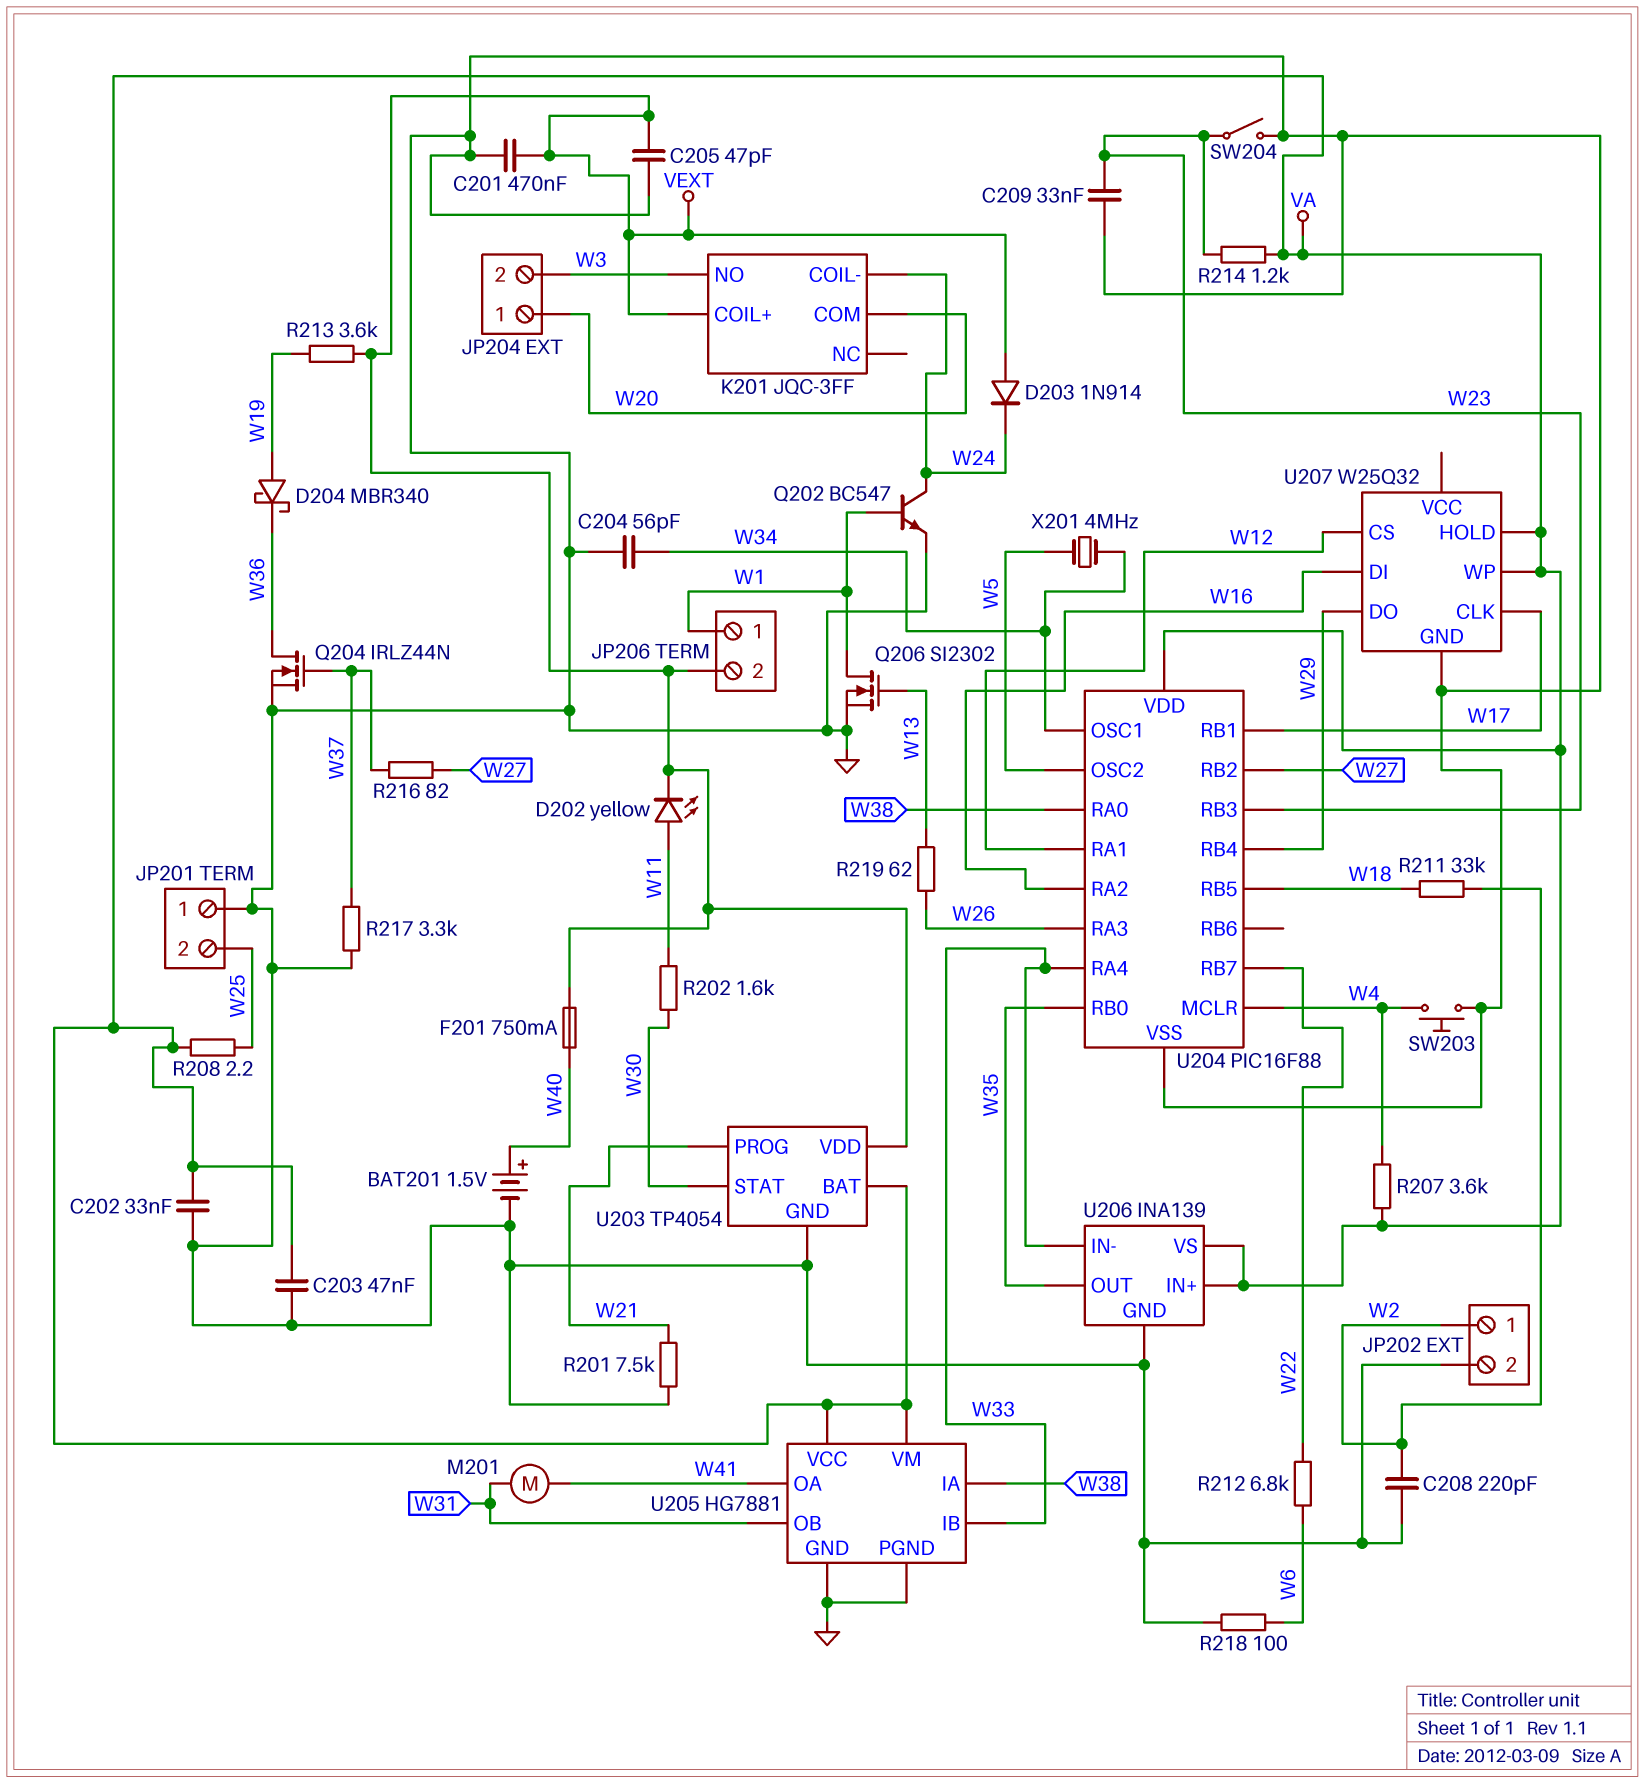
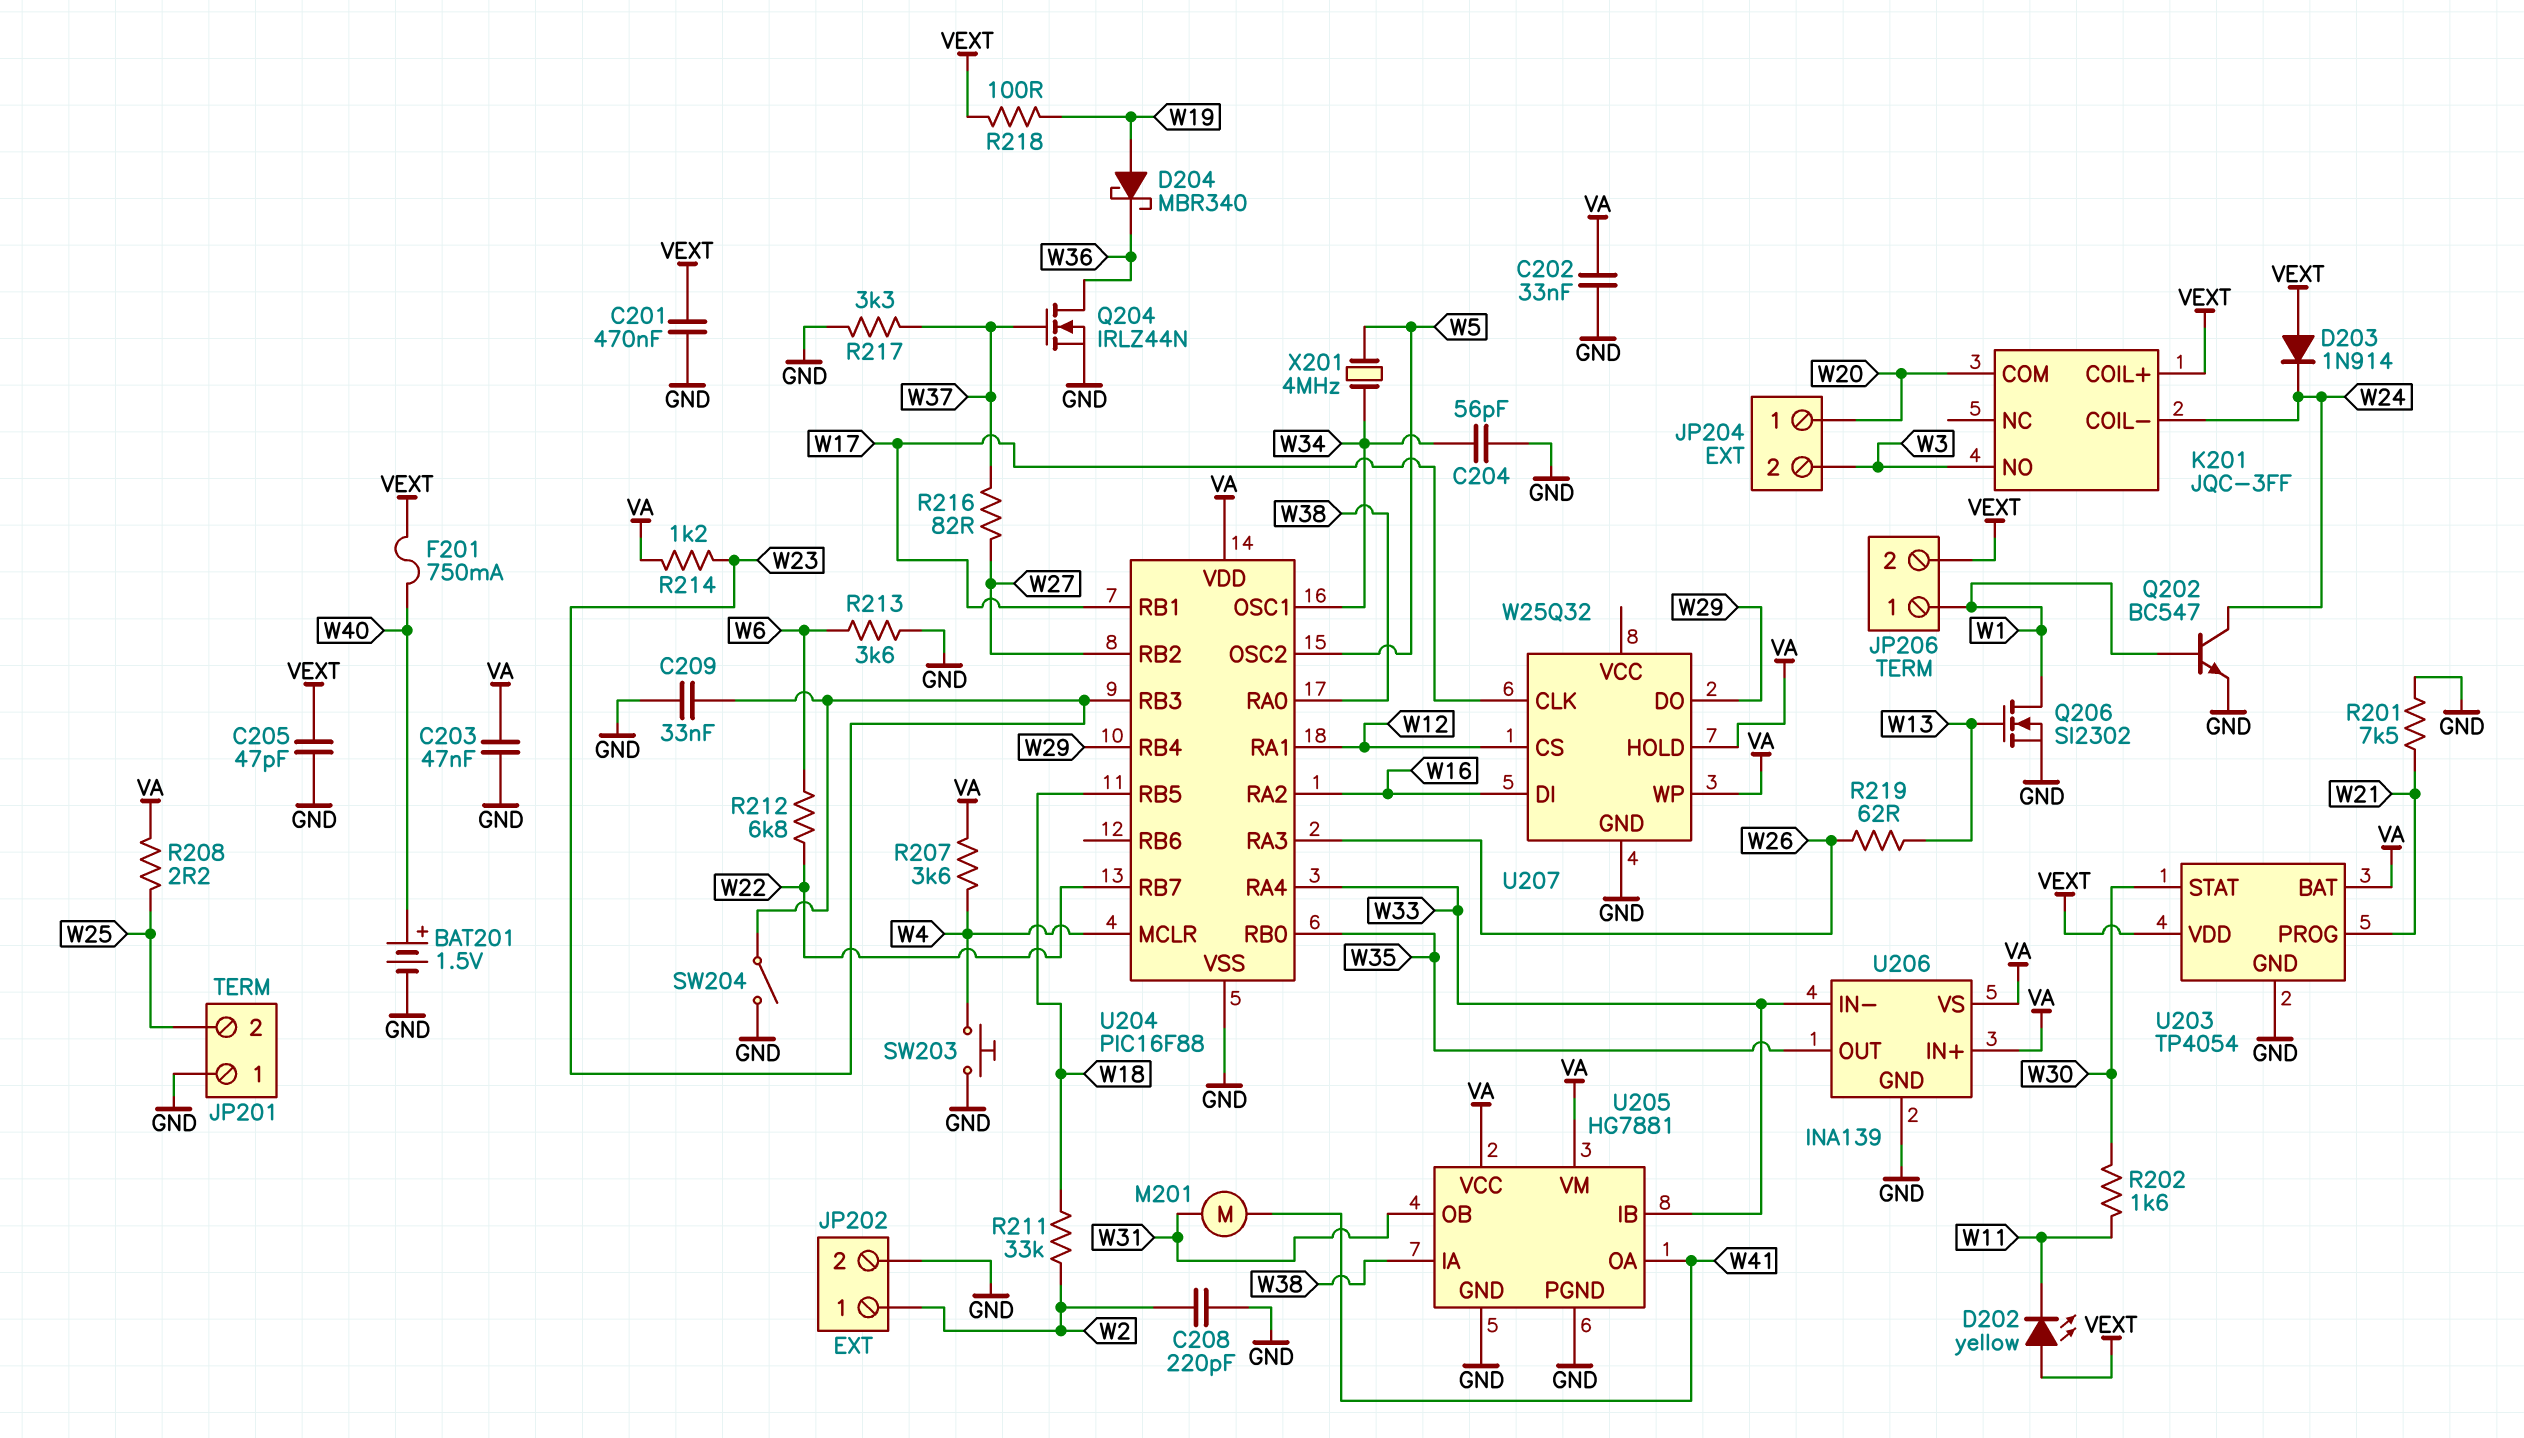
D202: LED yellow (A W11, K VEXT) -> LED yellow (A VEXT, K W11)
R213: 3.6k (VEXT, W19) -> 3.6k (GND, W6)
R218: 100 (GND, W6) -> 100 (VEXT, W19)

